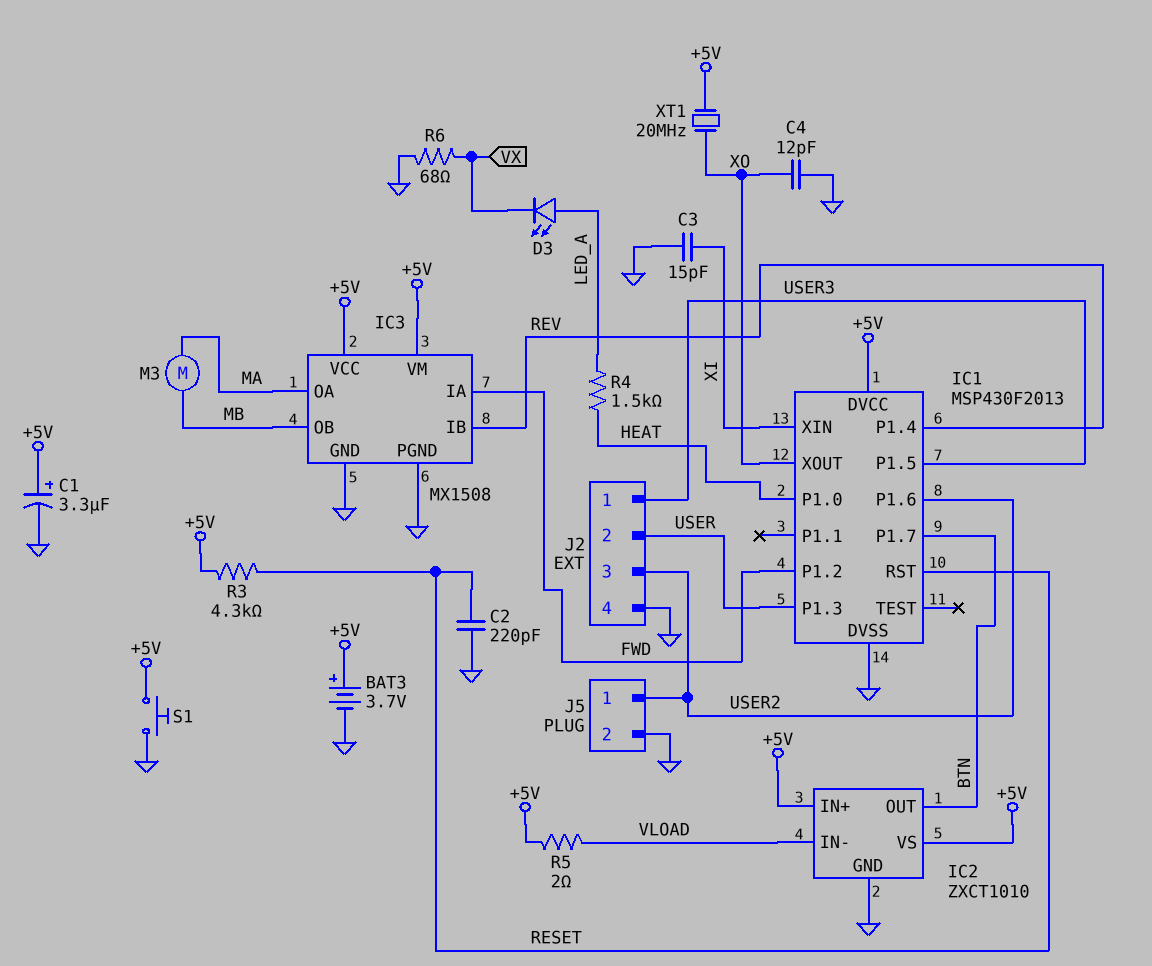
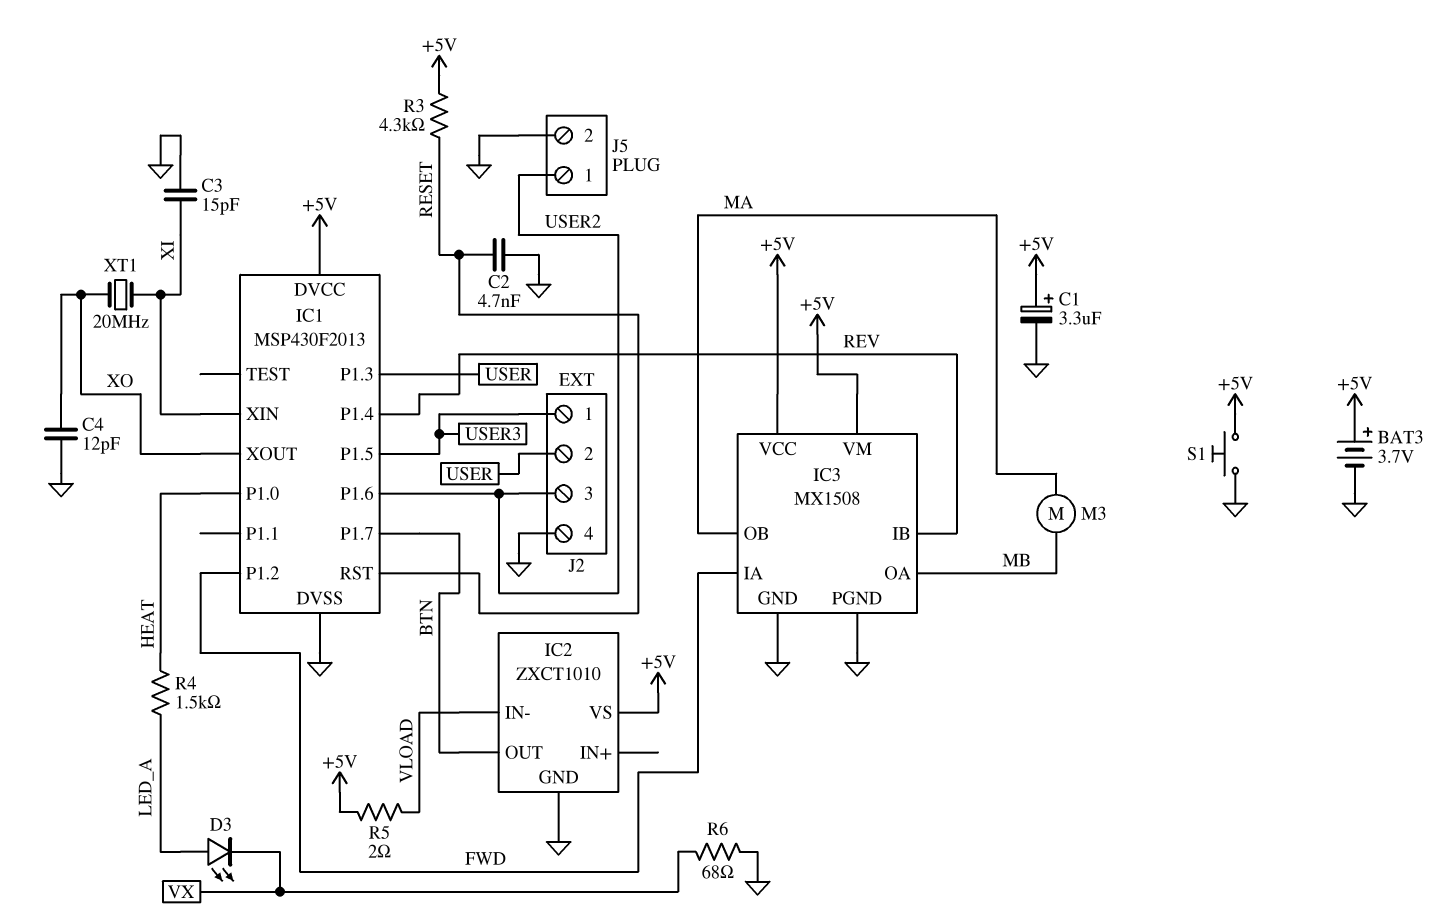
C2: 220pF (GND, RESET) -> 4.7nF (GND, RESET)
IC2 pin IN+: +5V -> none
IC3 pin OA: MA -> MB
IC3 pin OB: MB -> MA
XT1: 20MHz (+5V, XO) -> 20MHz (XI, XO)

